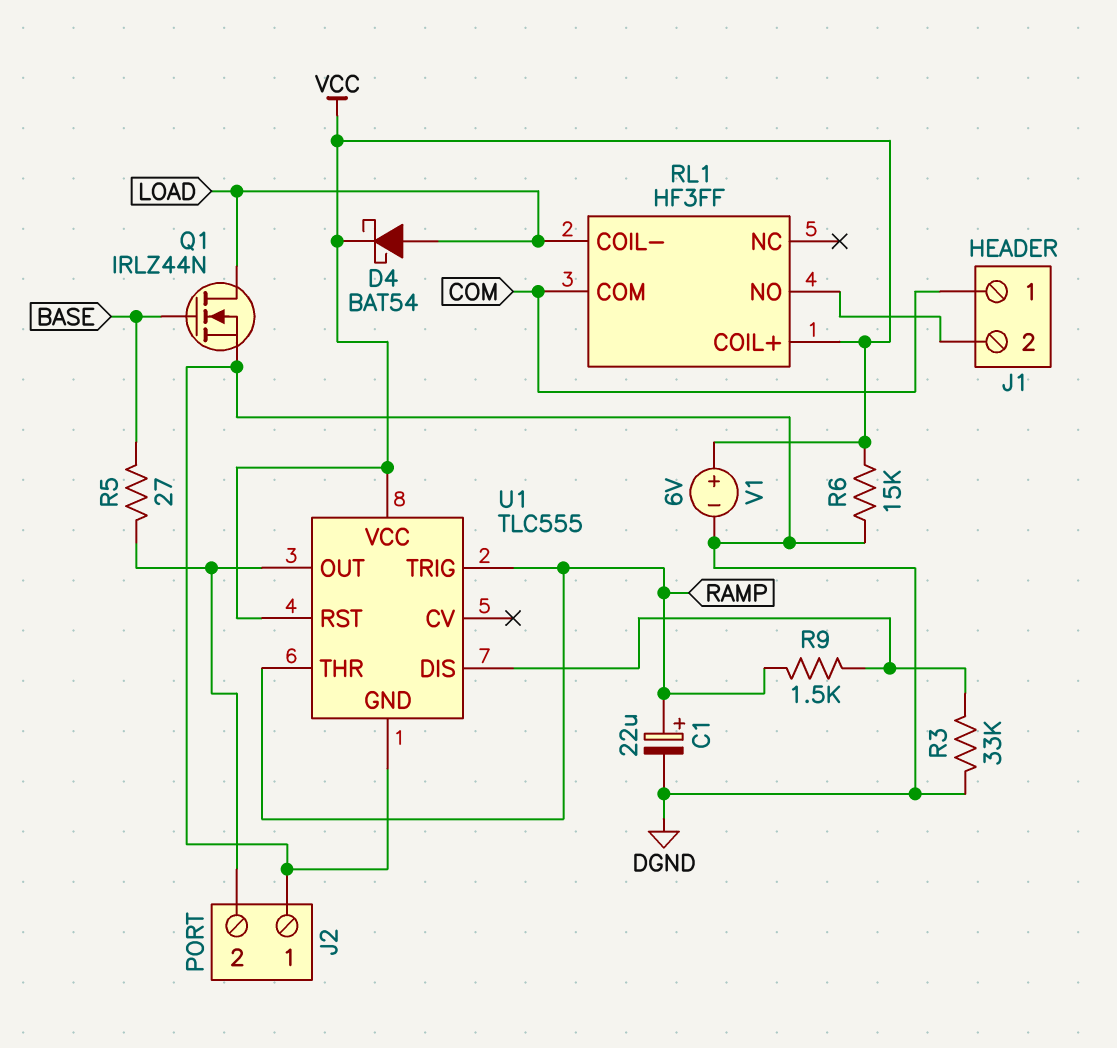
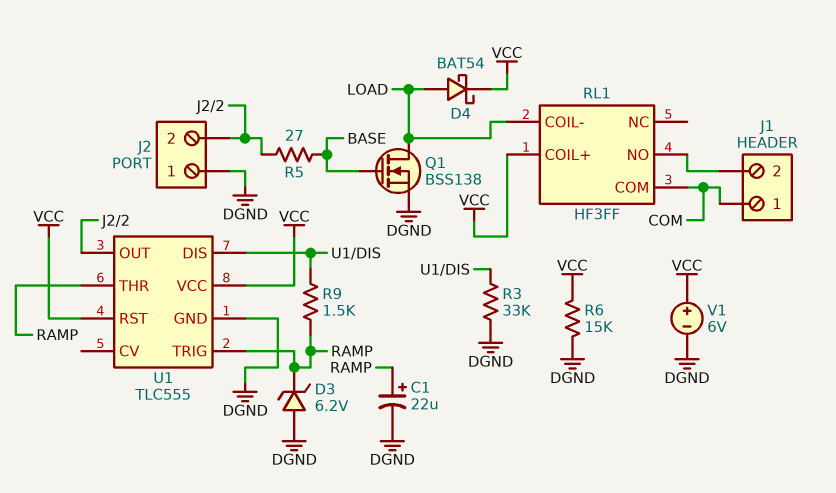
D3: none -> zener 6.2V (A DGND, K RAMP)
Q1: NMOS IRLZ44N (G BASE, D LOAD, S DGND) -> NMOS BSS138 (G BASE, D LOAD, S DGND)

